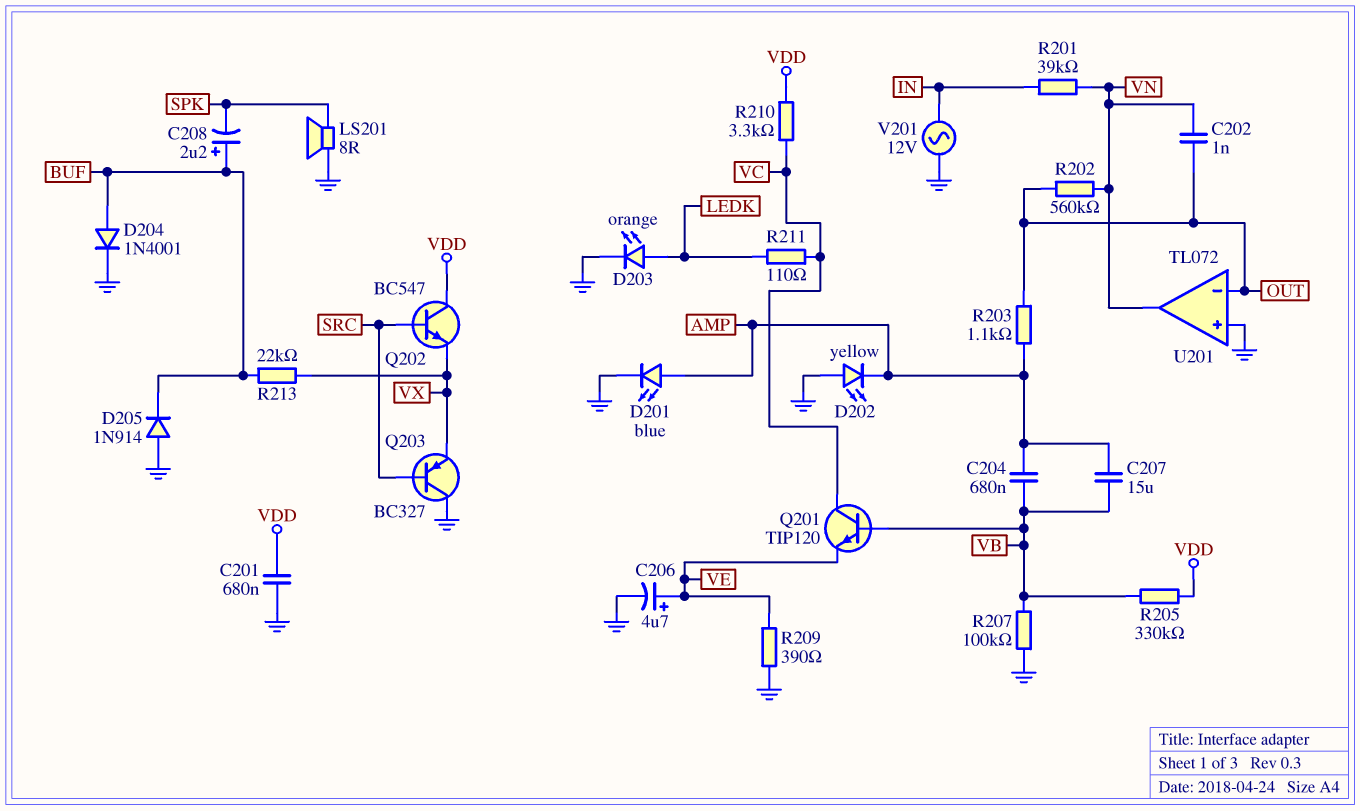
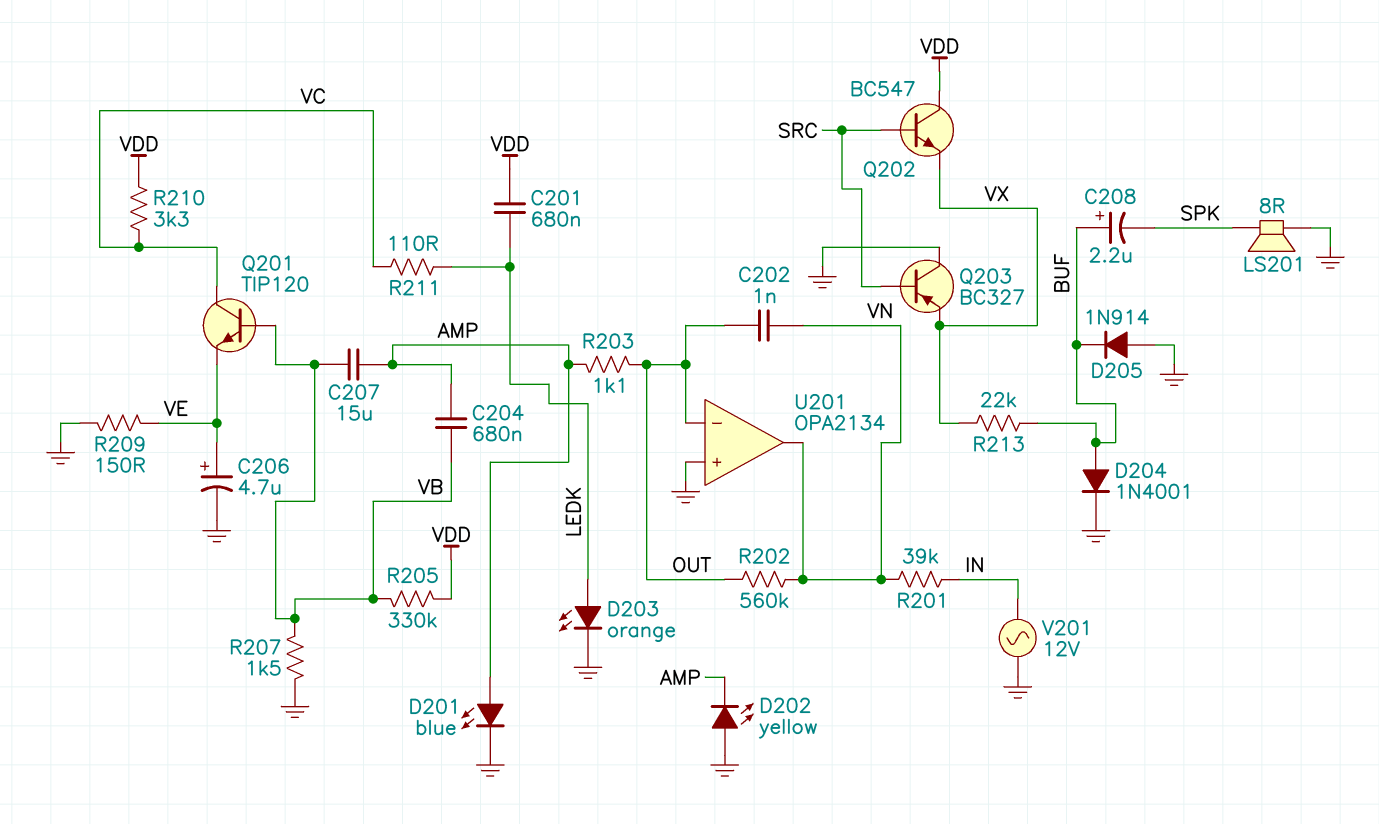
C201: 680nF (GND, VDD) -> 680nF (LEDK, VDD)
R207: 100k (GND, VB) -> 1.5k (GND, VB)
R209: 390 (GND, VE) -> 150 (GND, VE)
U201: TL072 -> OPA2134

